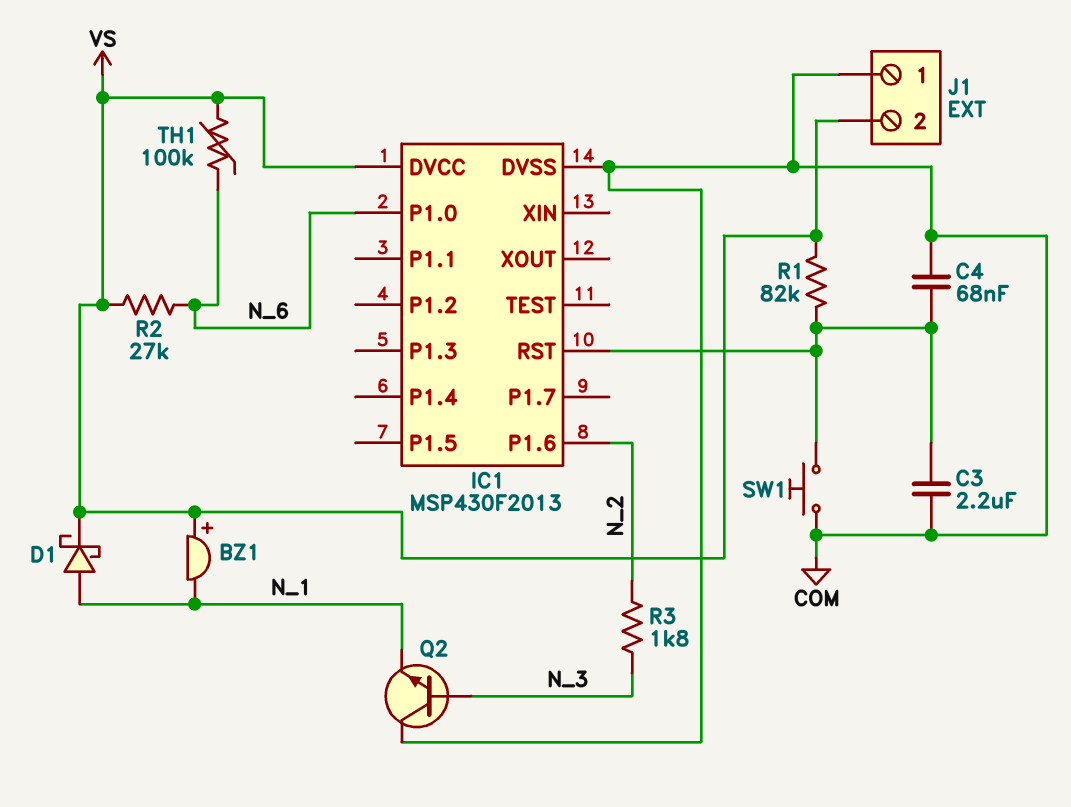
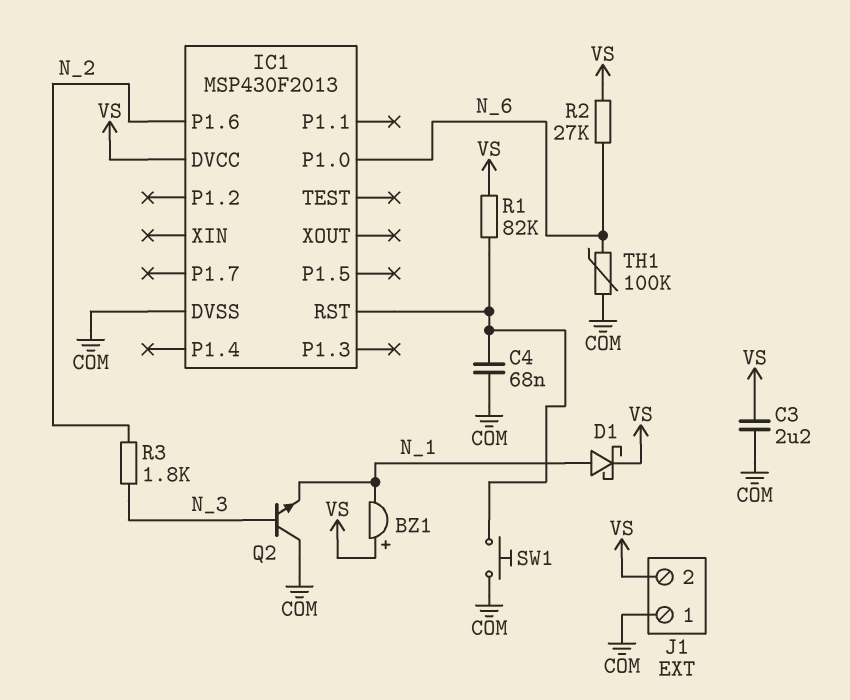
C3: 2.2uF (COM, IC1/RST) -> 2.2uF (COM, VS)
TH1: 100k (N_6, VS) -> 100k (COM, N_6)

